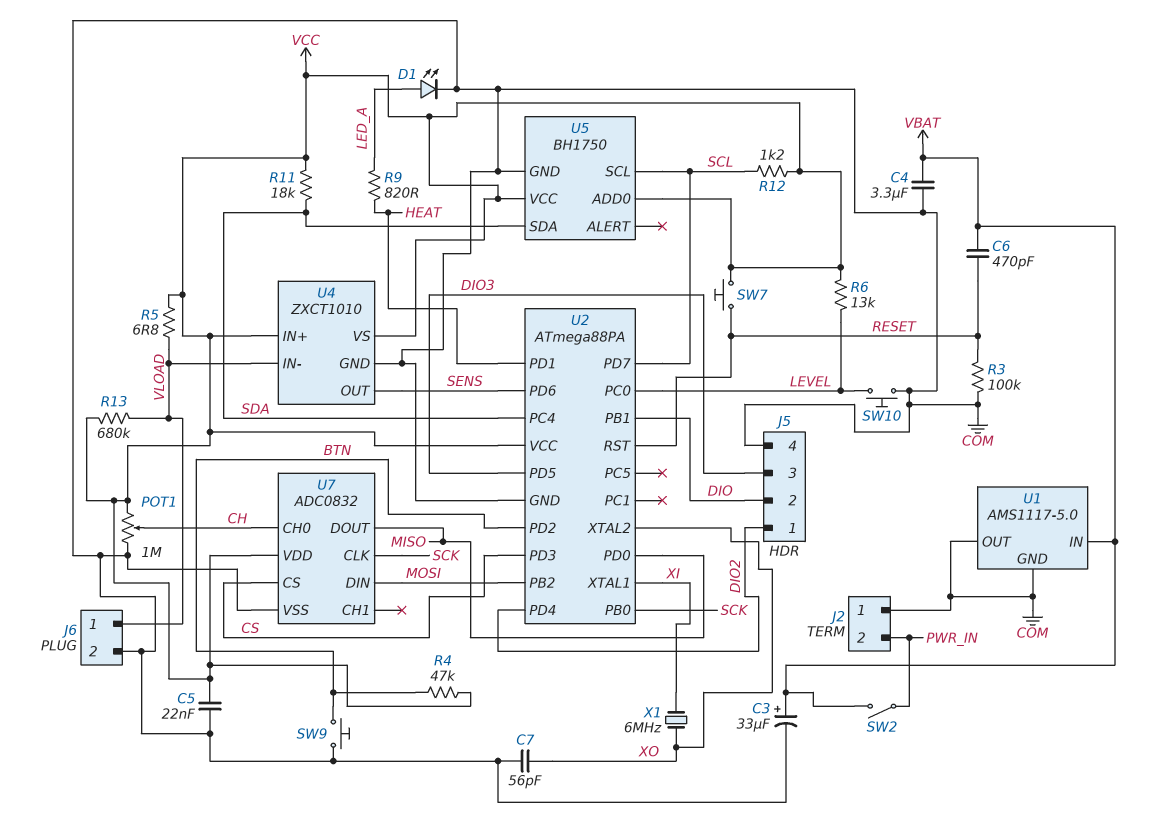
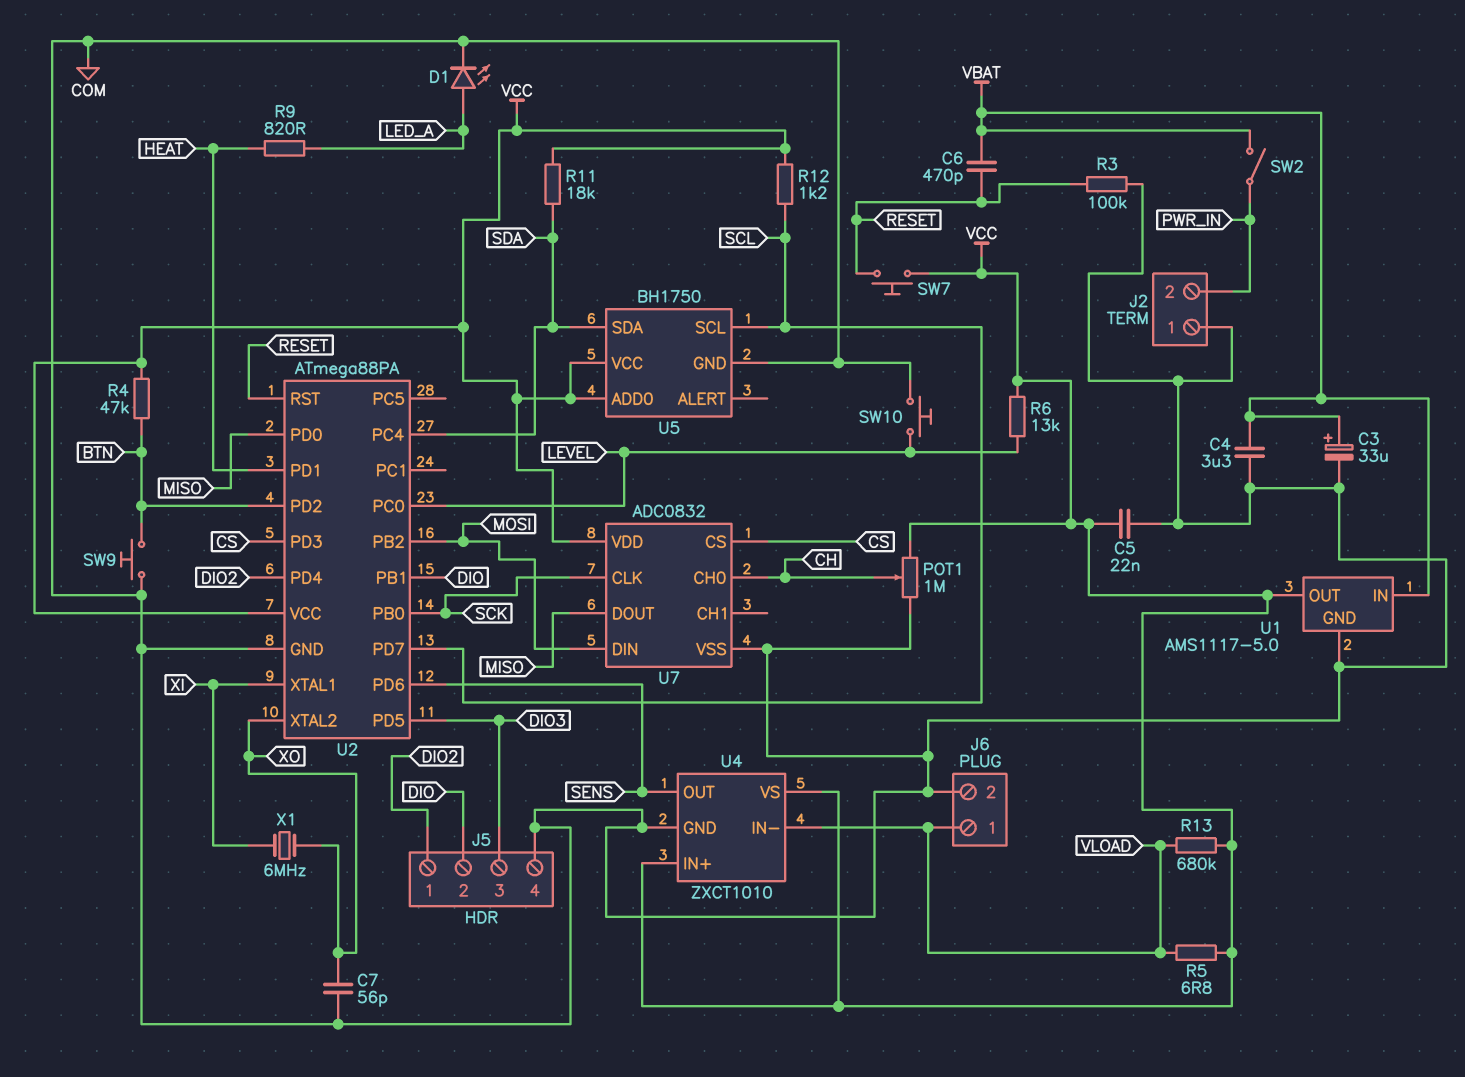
U1 pin OUT: COM -> VCC

